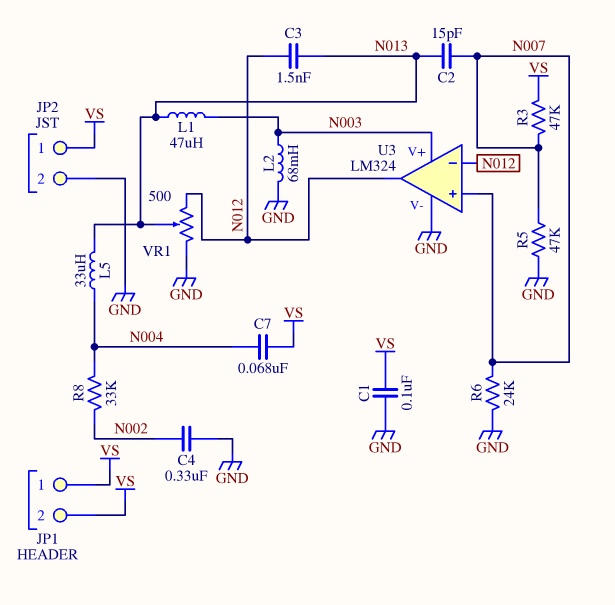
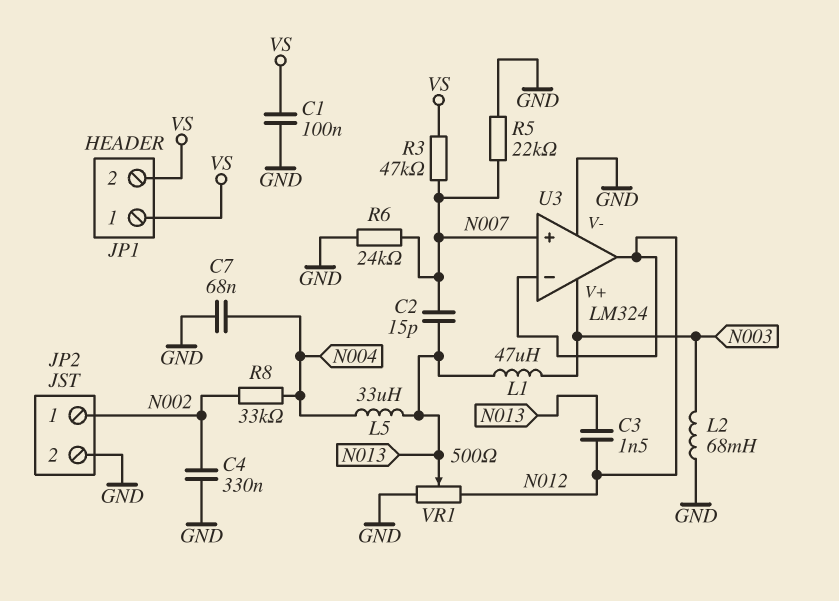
C7: 68nF (N004, VS) -> 68nF (GND, N004)
JP2 pin 1: VS -> N002
R5: 47k (GND, N007) -> 22k (GND, N007)

